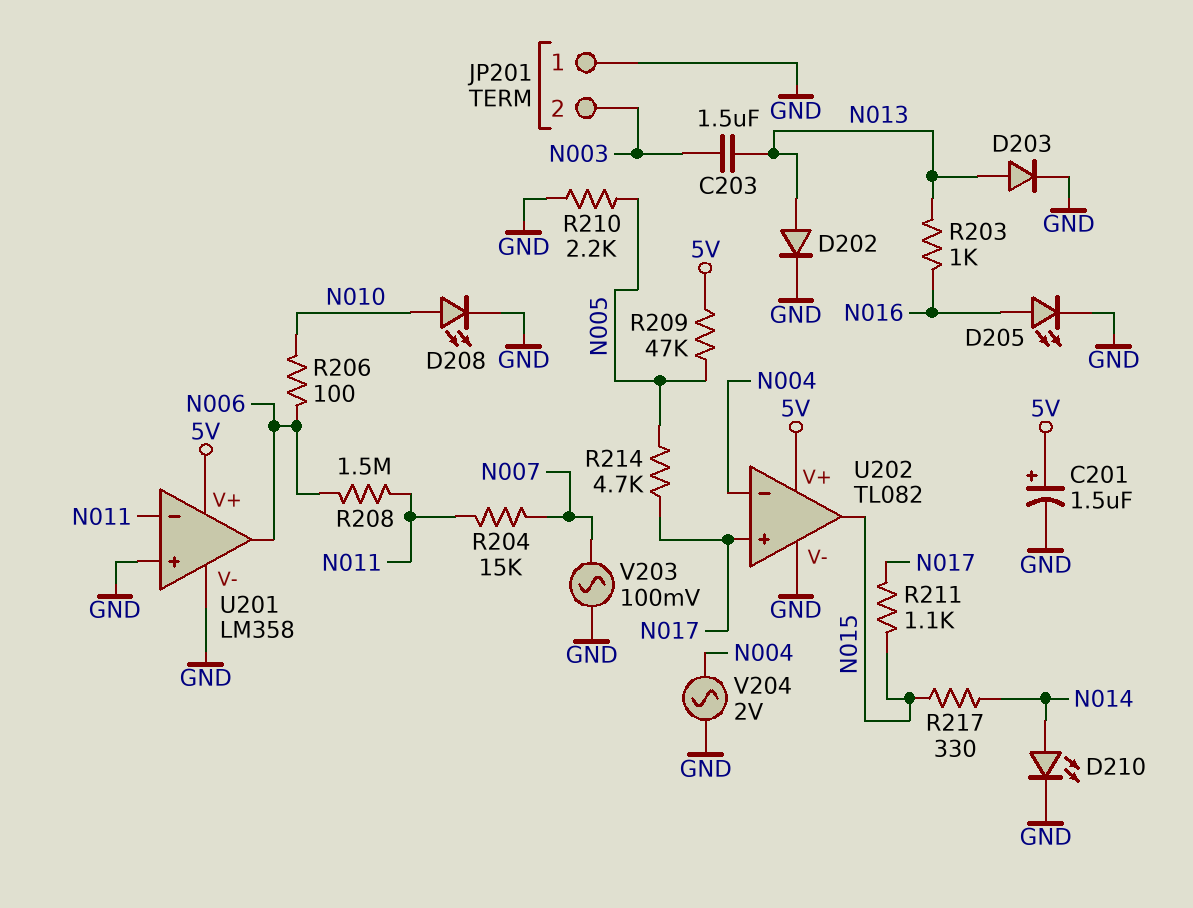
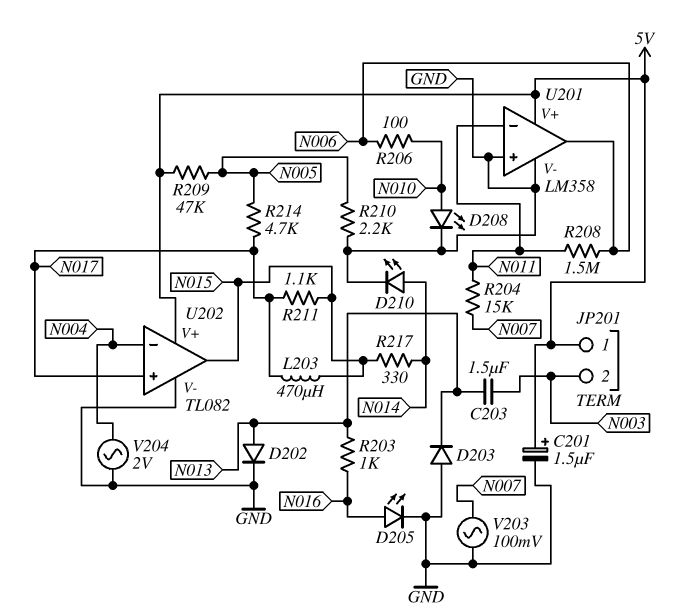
D203: diode (A N013, K GND) -> diode (A GND, K N013)
JP201 pin 1: GND -> 5V
L203: none -> 470uH (N015, N017)

